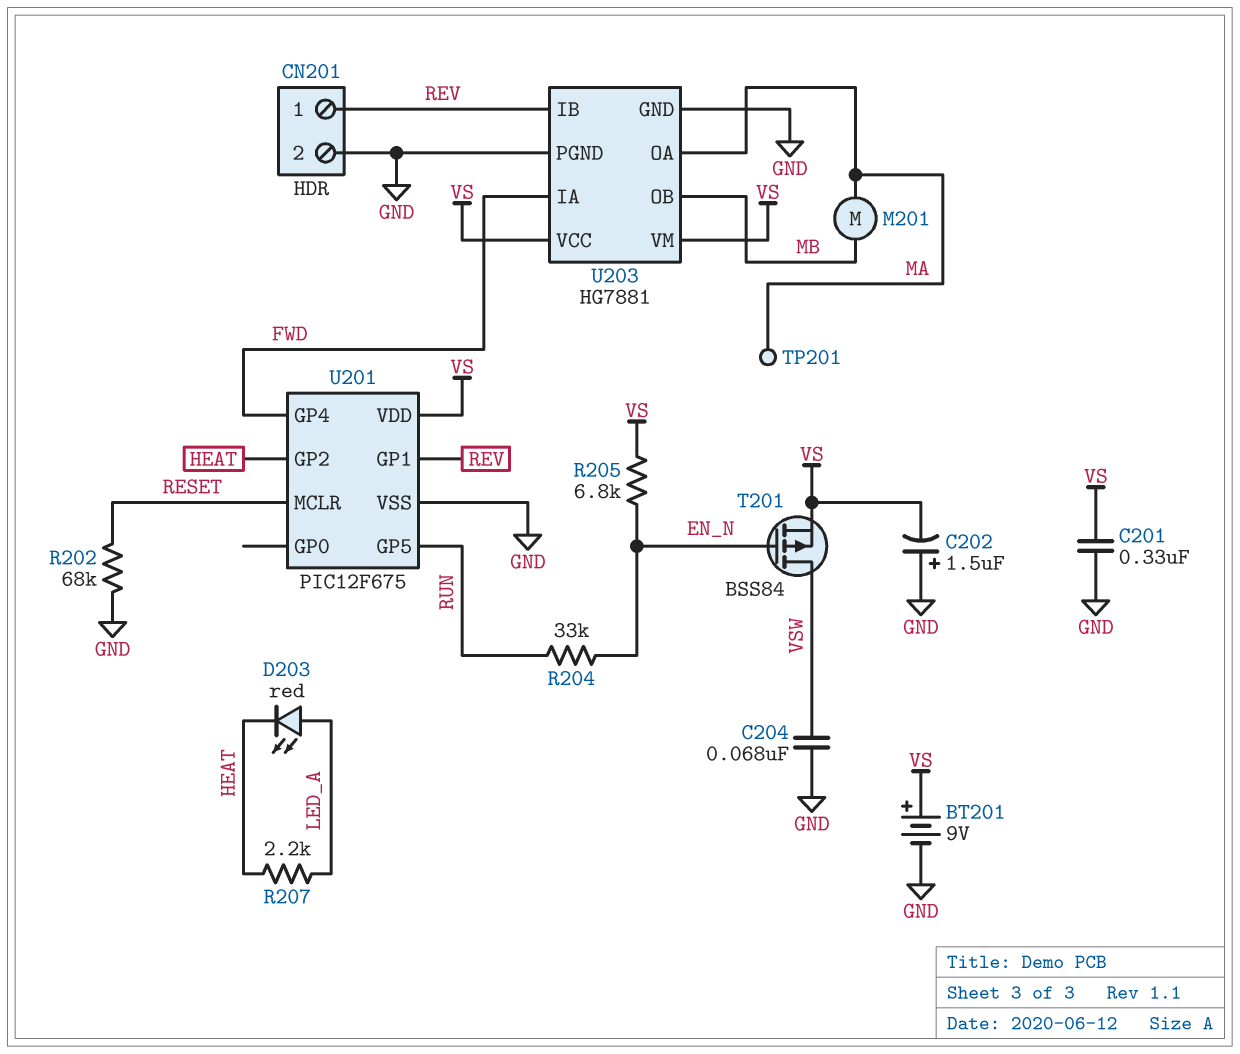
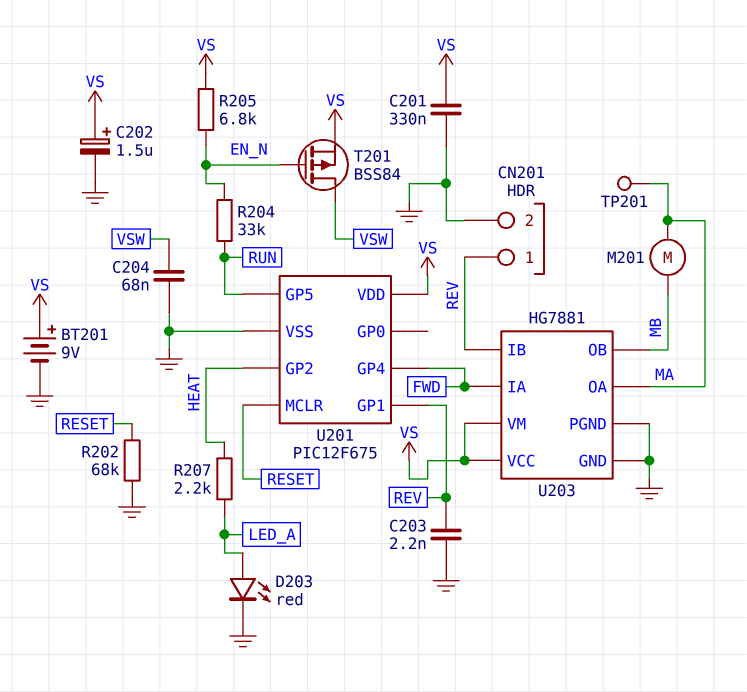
C202: 1.5uF (plus GND, minus VS) -> 1.5uF (plus VS, minus GND)
C203: none -> 2.2nF (GND, REV)
D203: LED red (A LED_A, K HEAT) -> LED red (A LED_A, K GND)

